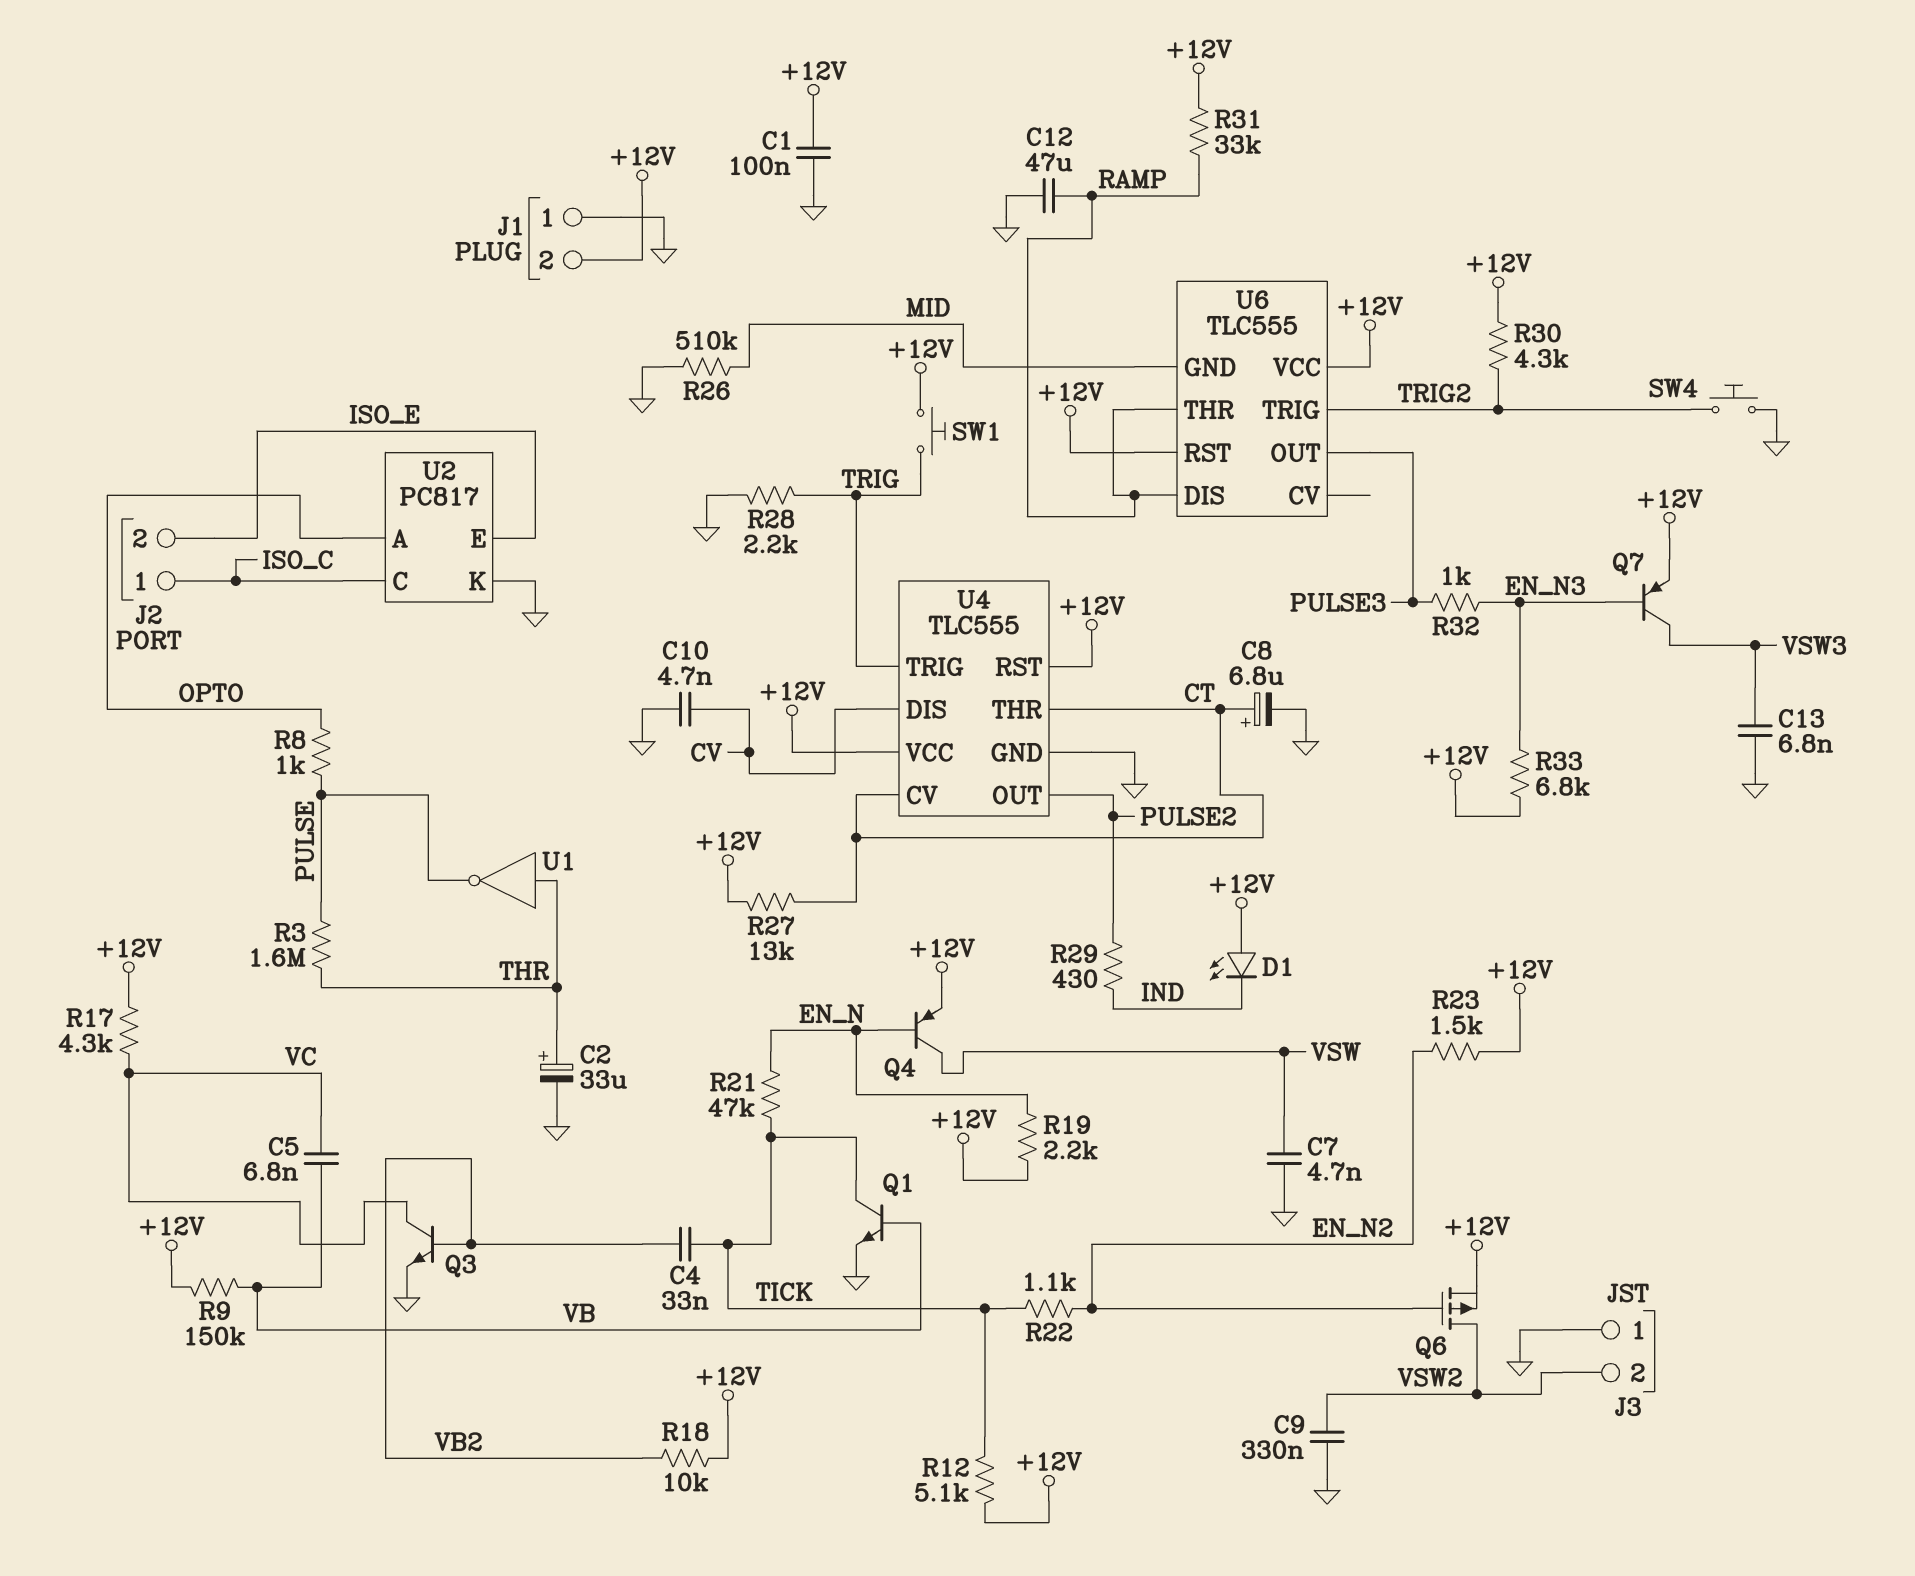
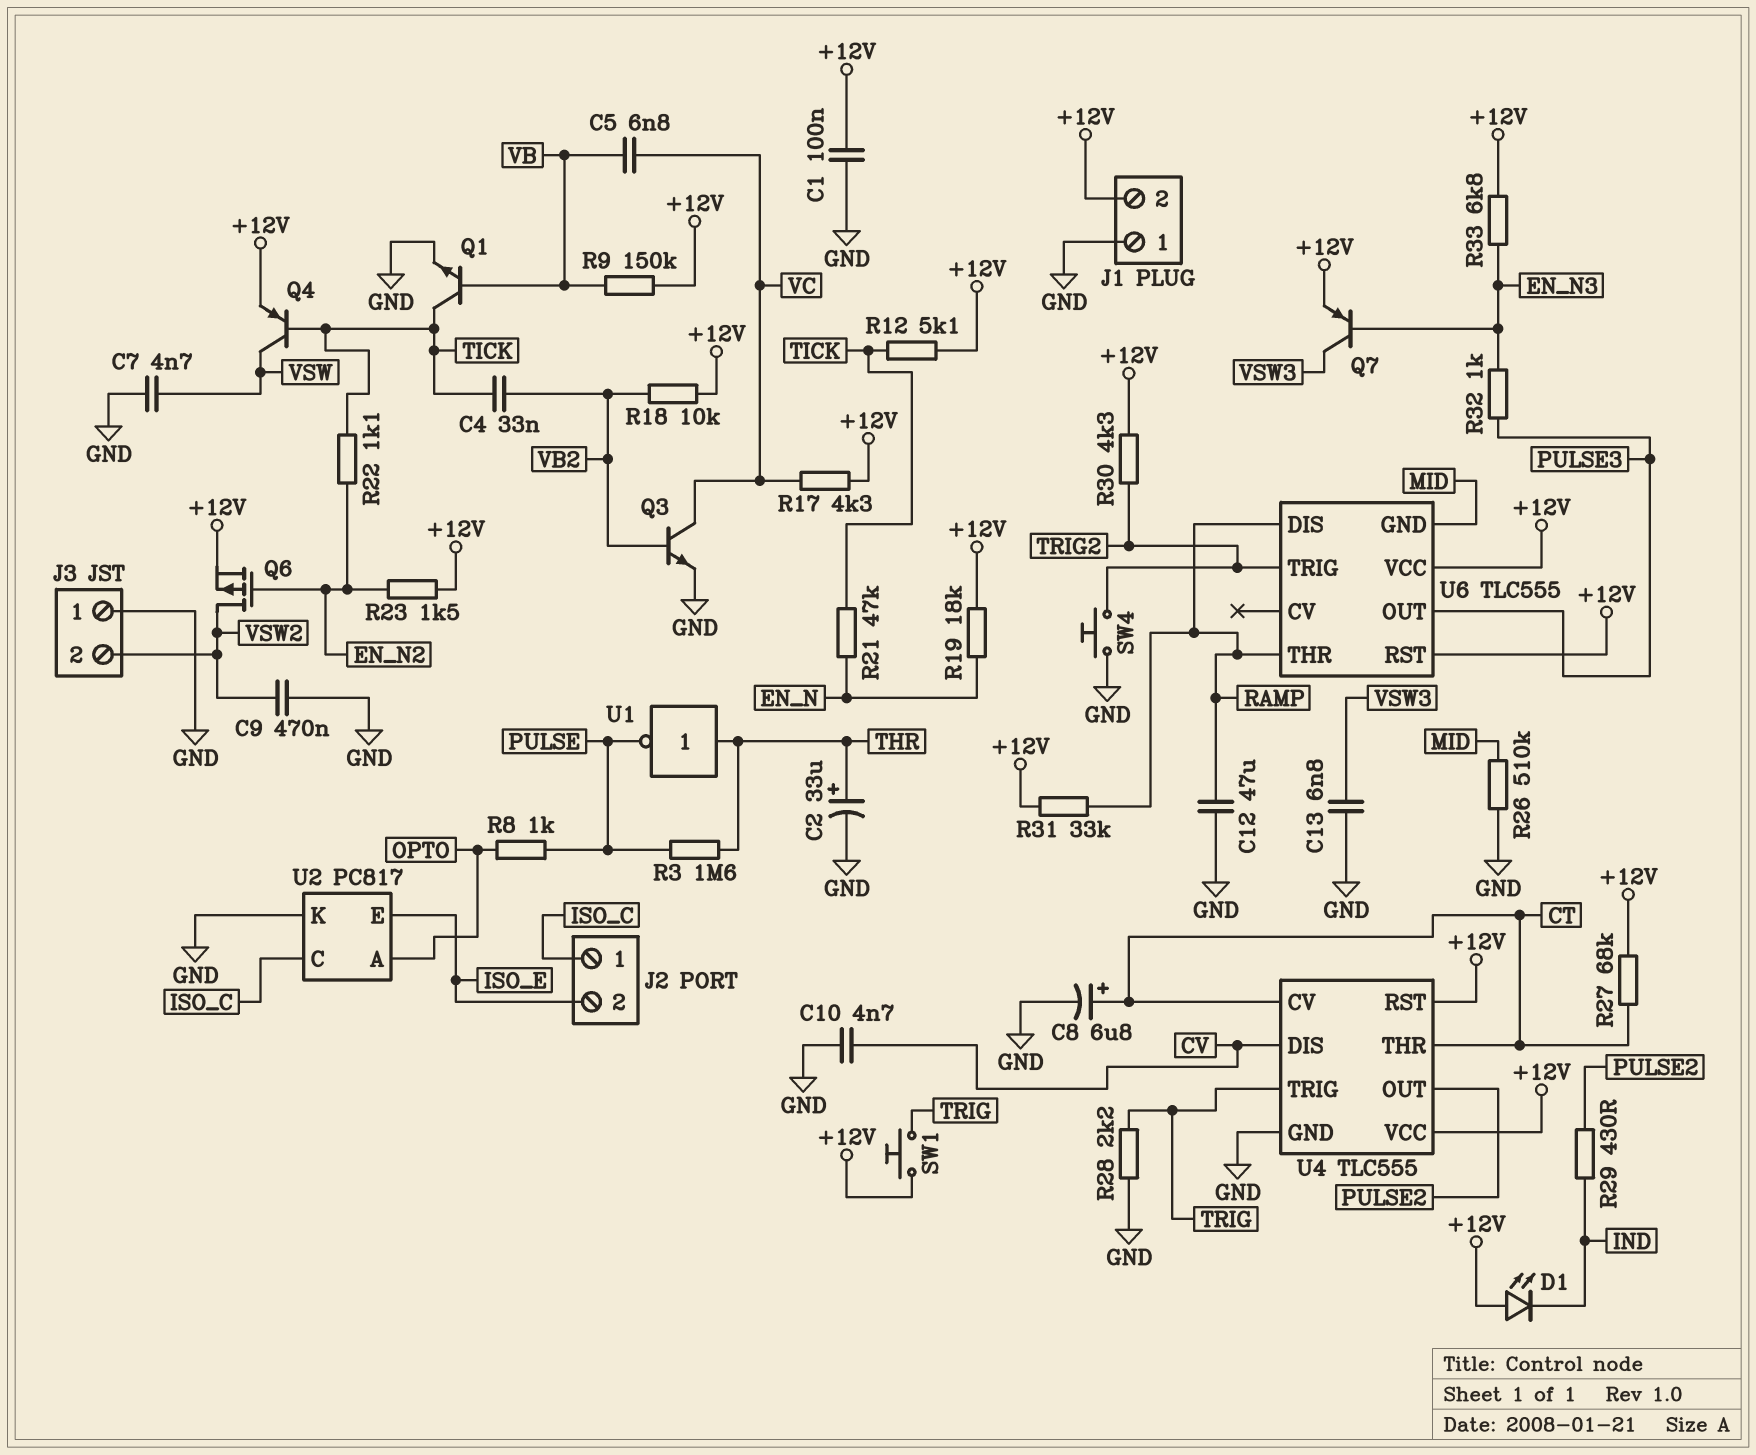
C9: 330nF (GND, VSW2) -> 470nF (GND, VSW2)
Q4: PNP (B EN_N, C VSW, E +12V) -> PNP (B TICK, C VSW, E +12V)
R19: 2.2k (+12V, EN_N) -> 18k (+12V, EN_N)
R27: 13k (+12V, CT) -> 68k (+12V, CT)

